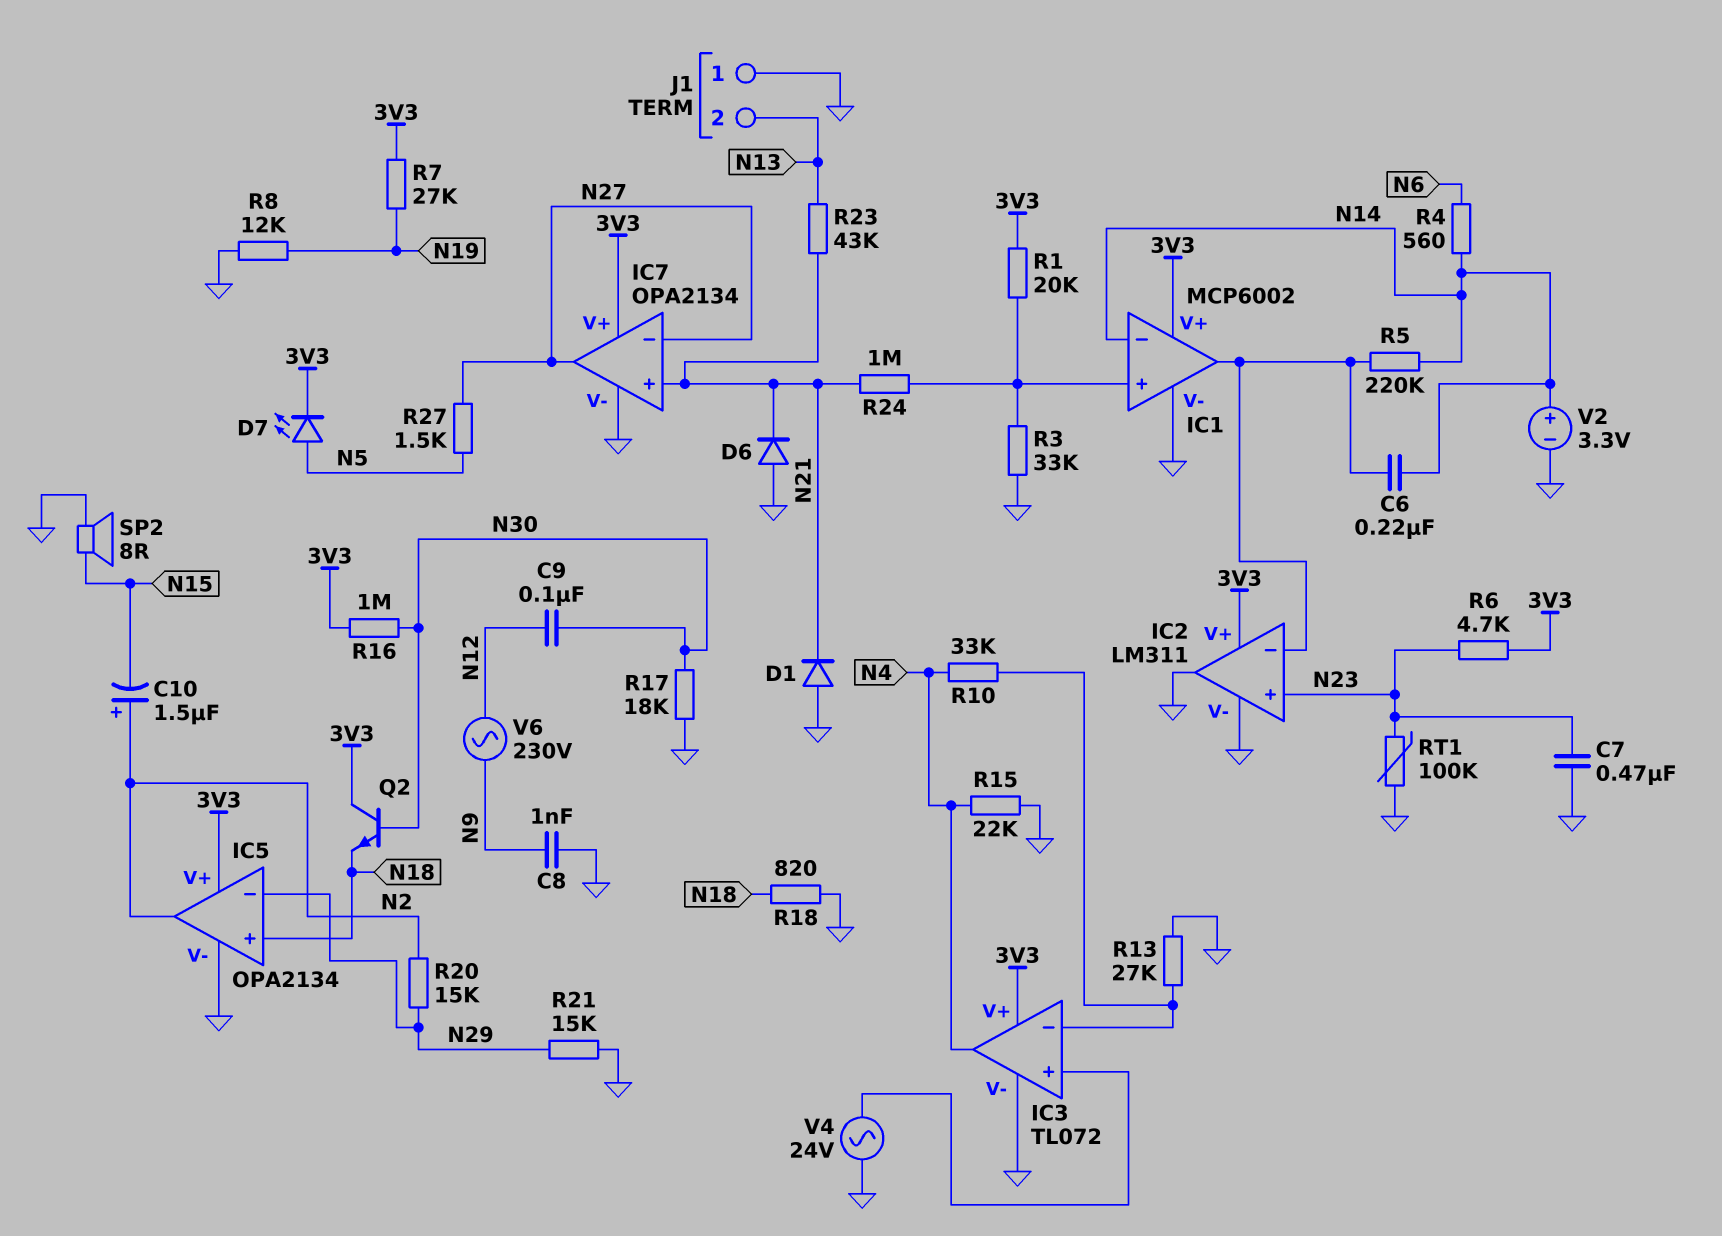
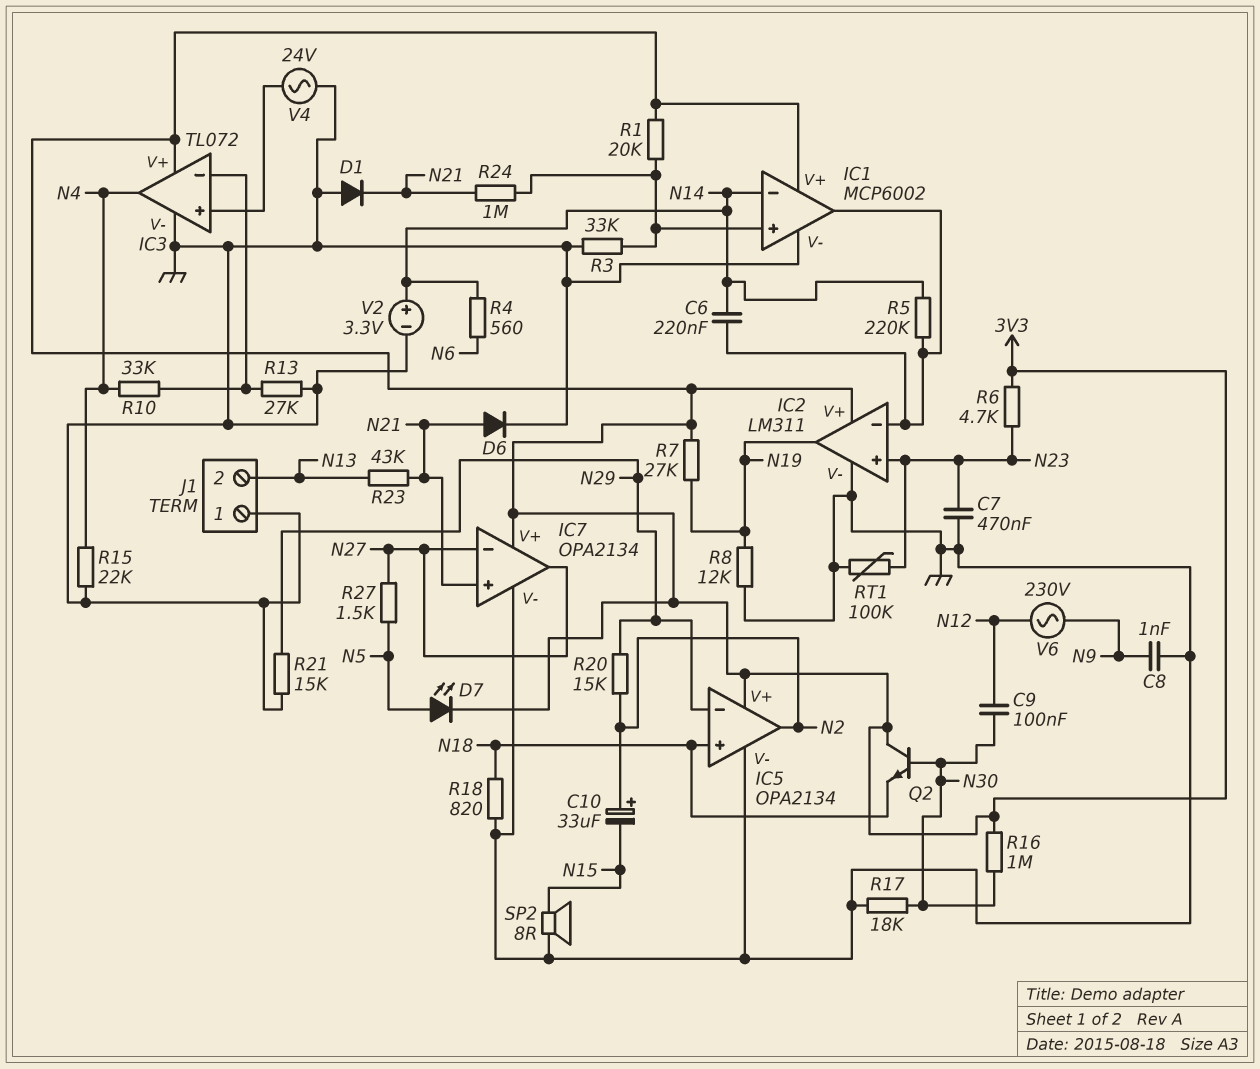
C10: 1.5uF (plus N2, minus N15) -> 33uF (plus N2, minus N15)
D6: diode (A GND, K N21) -> diode (A N21, K GND)
IC2 pin out: GND -> N19

